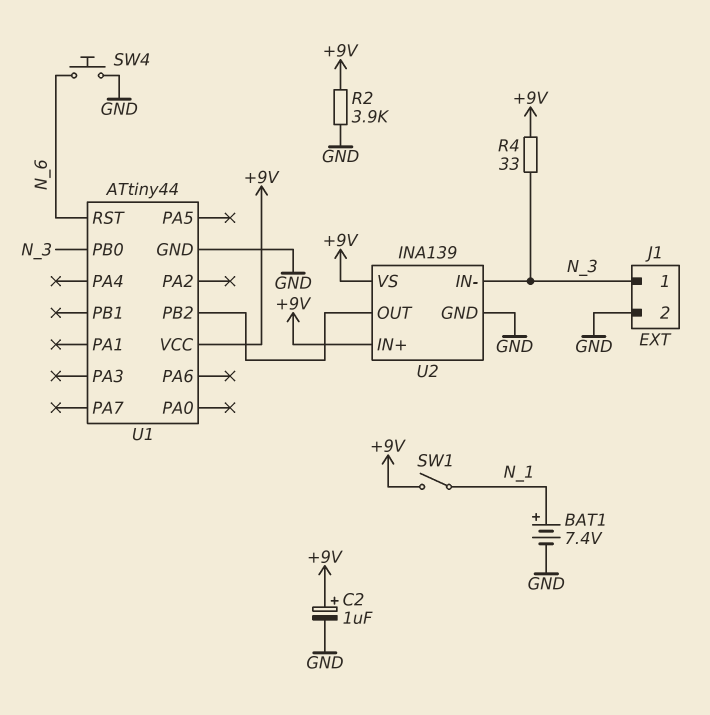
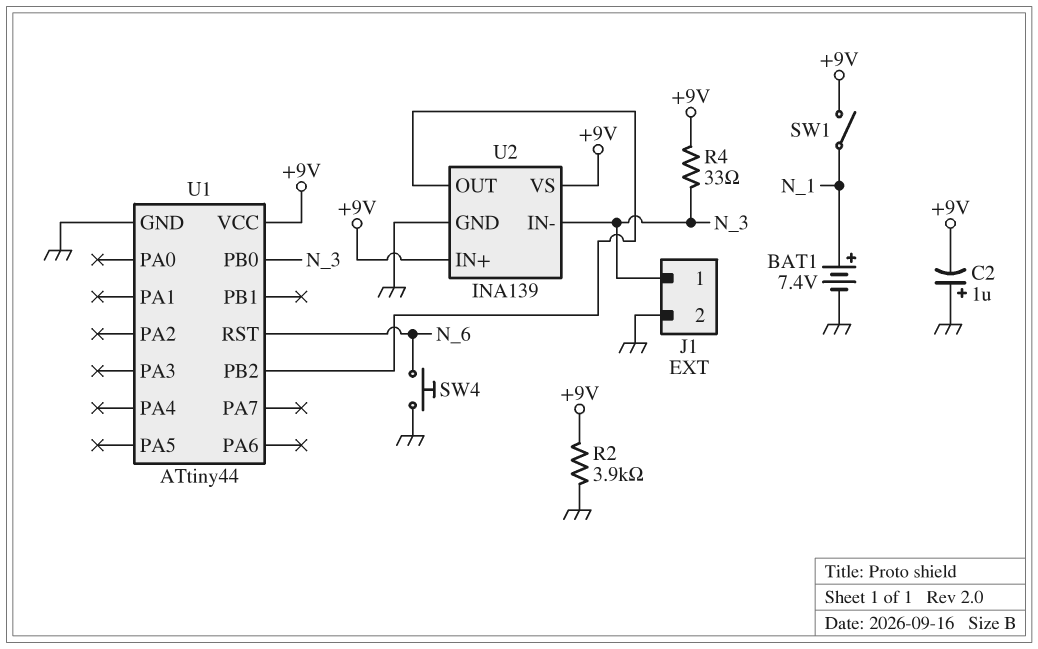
C2: 1uF (plus +9V, minus GND) -> 1uF (plus GND, minus +9V)

